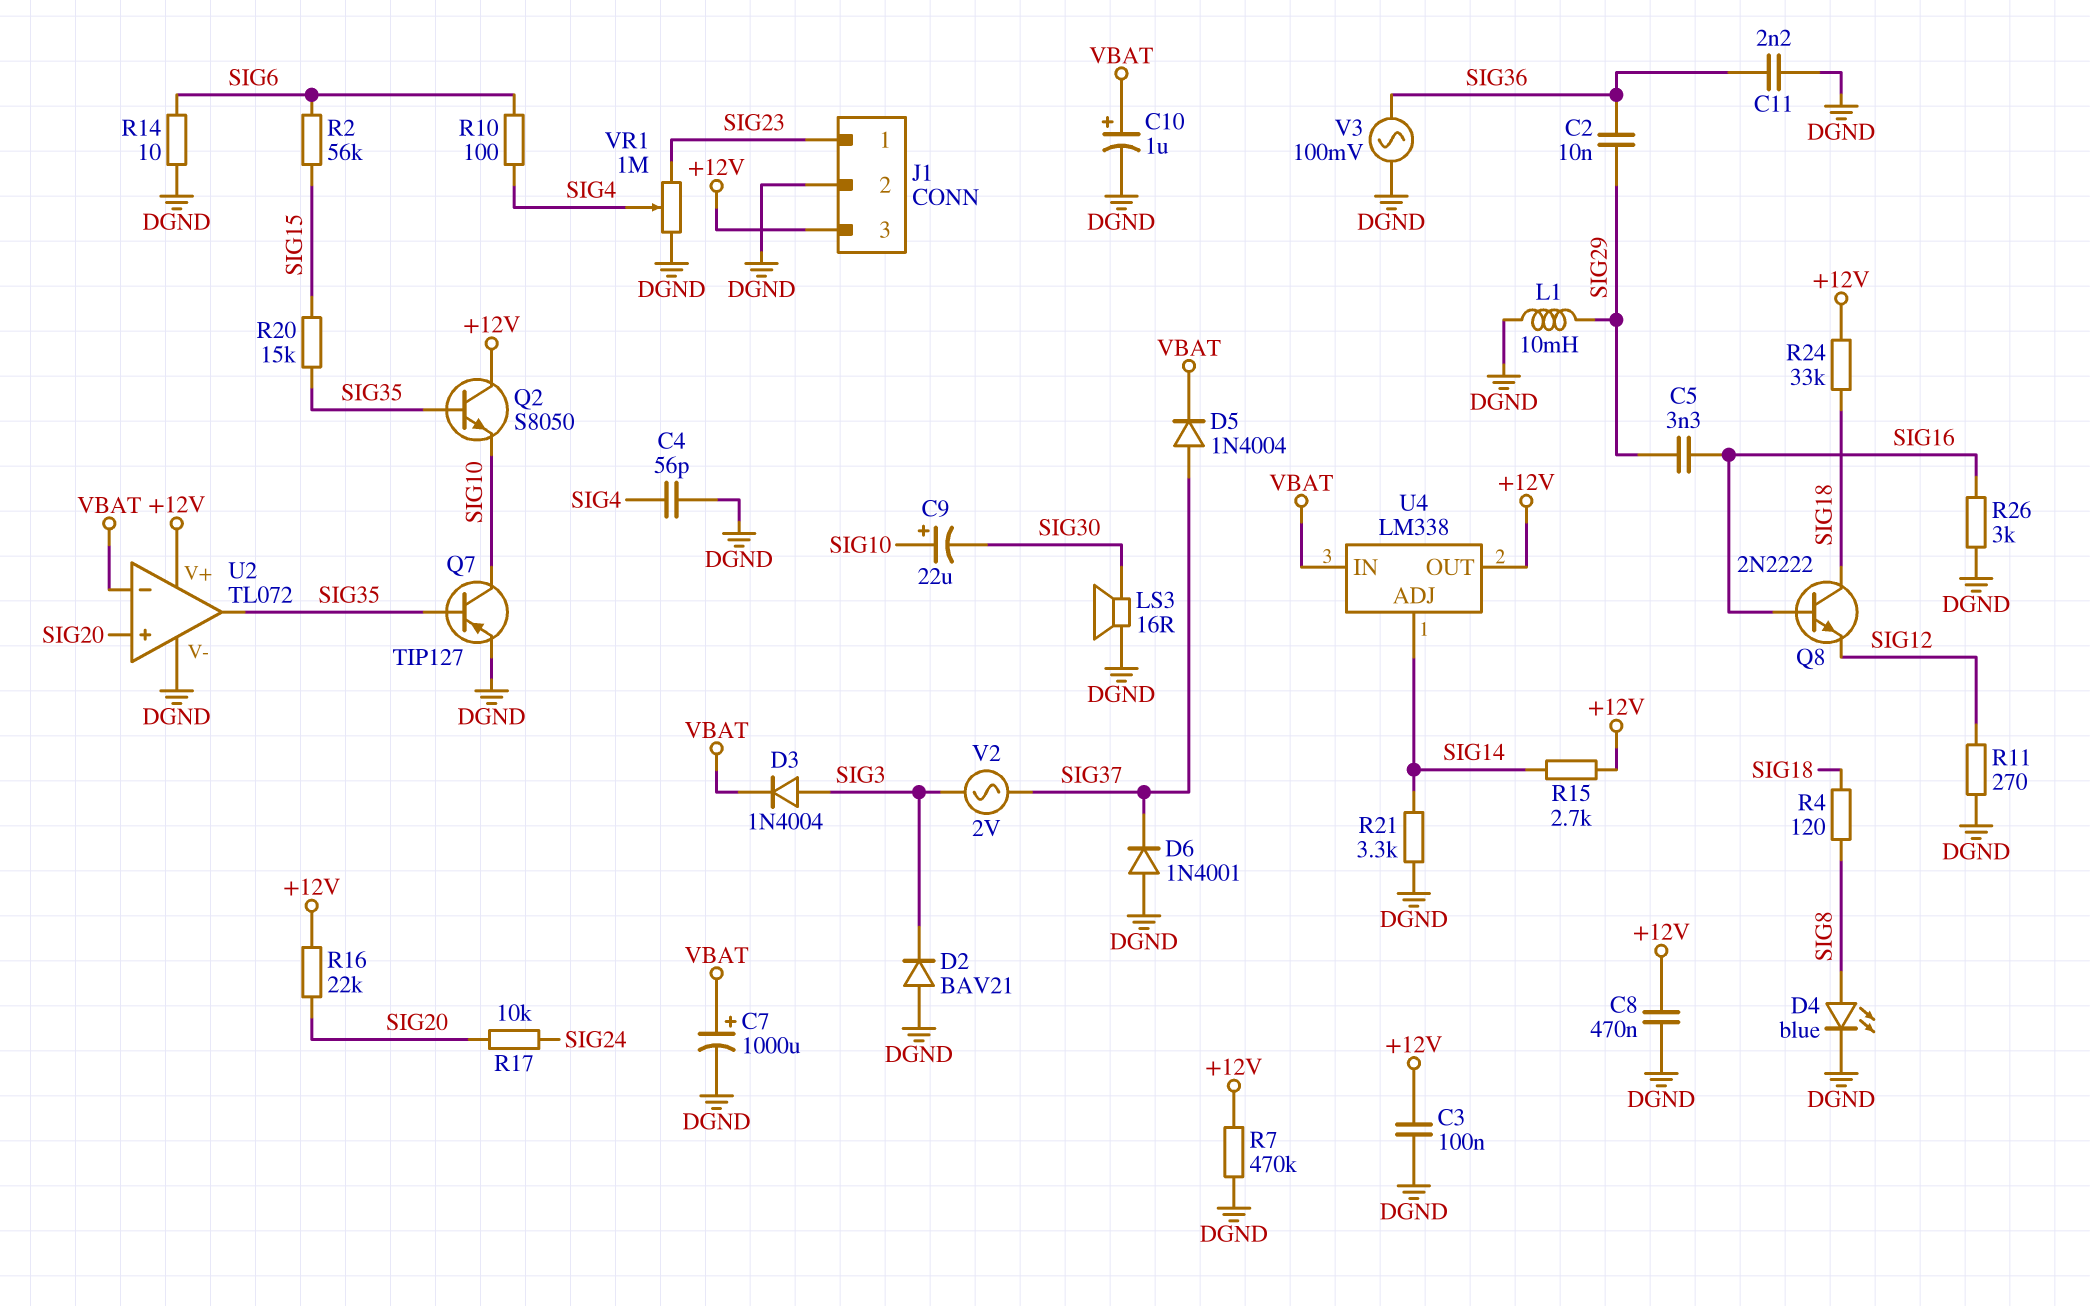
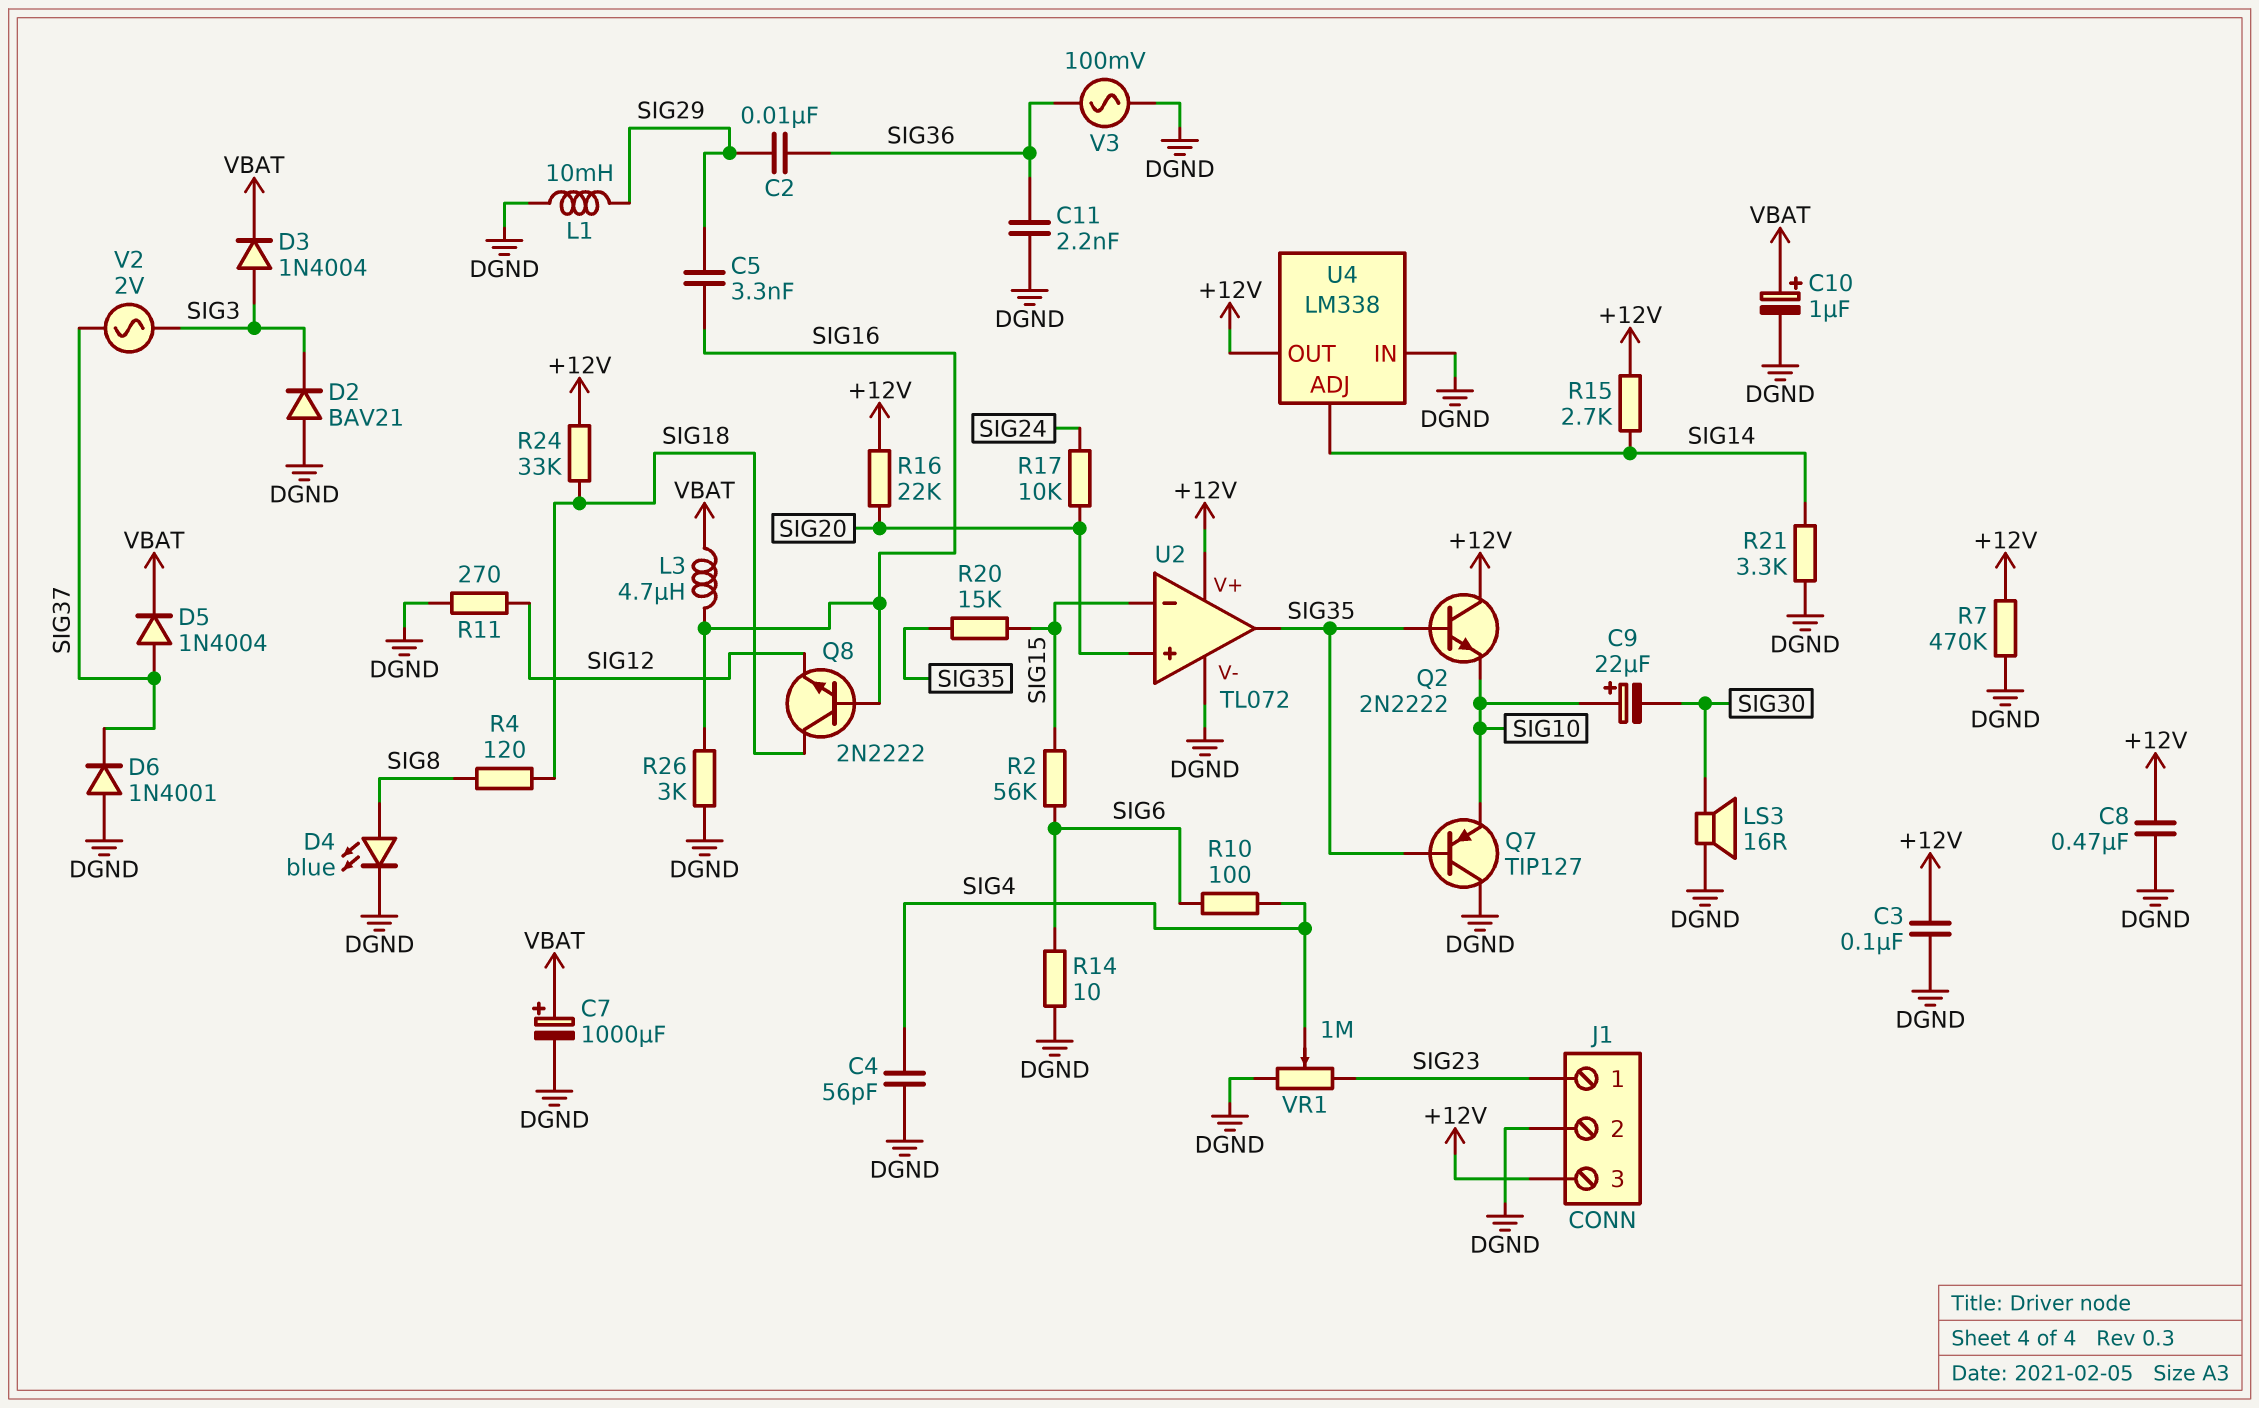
L3: none -> 4.7uH (SIG16, VBAT)
Q2: NPN S8050 (B SIG35, C +12V, E SIG10) -> NPN 2N2222 (B SIG35, C +12V, E SIG10)
Q7: PNP TIP127 (B SIG35, C SIG10, E DGND) -> PNP TIP127 (B SIG35, C DGND, E SIG10)
U2 pin in-: VBAT -> SIG15
U4 pin IN: VBAT -> DGND

